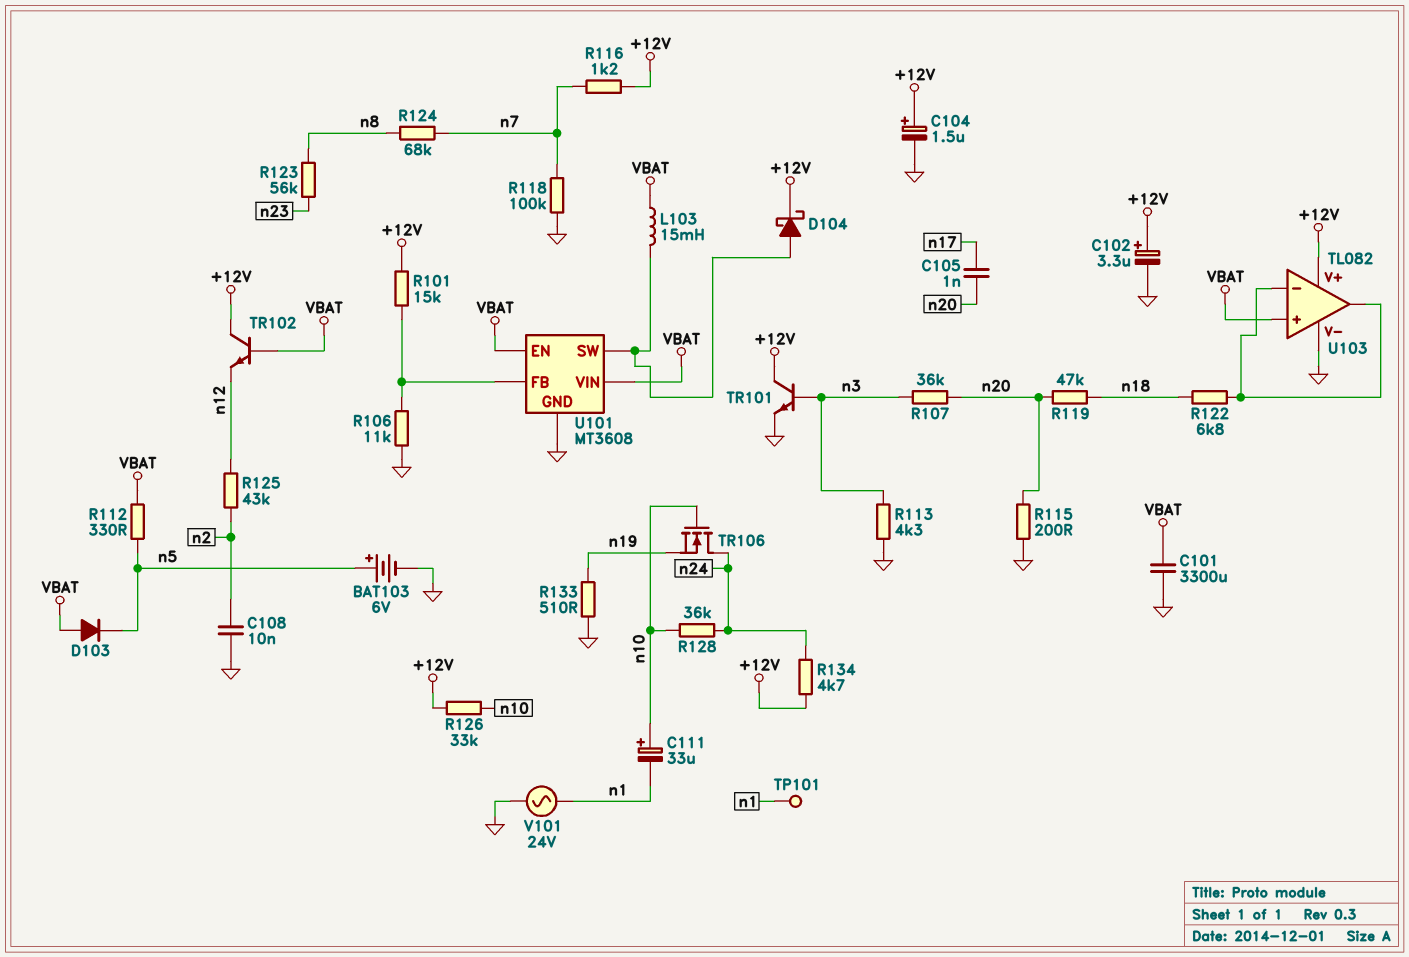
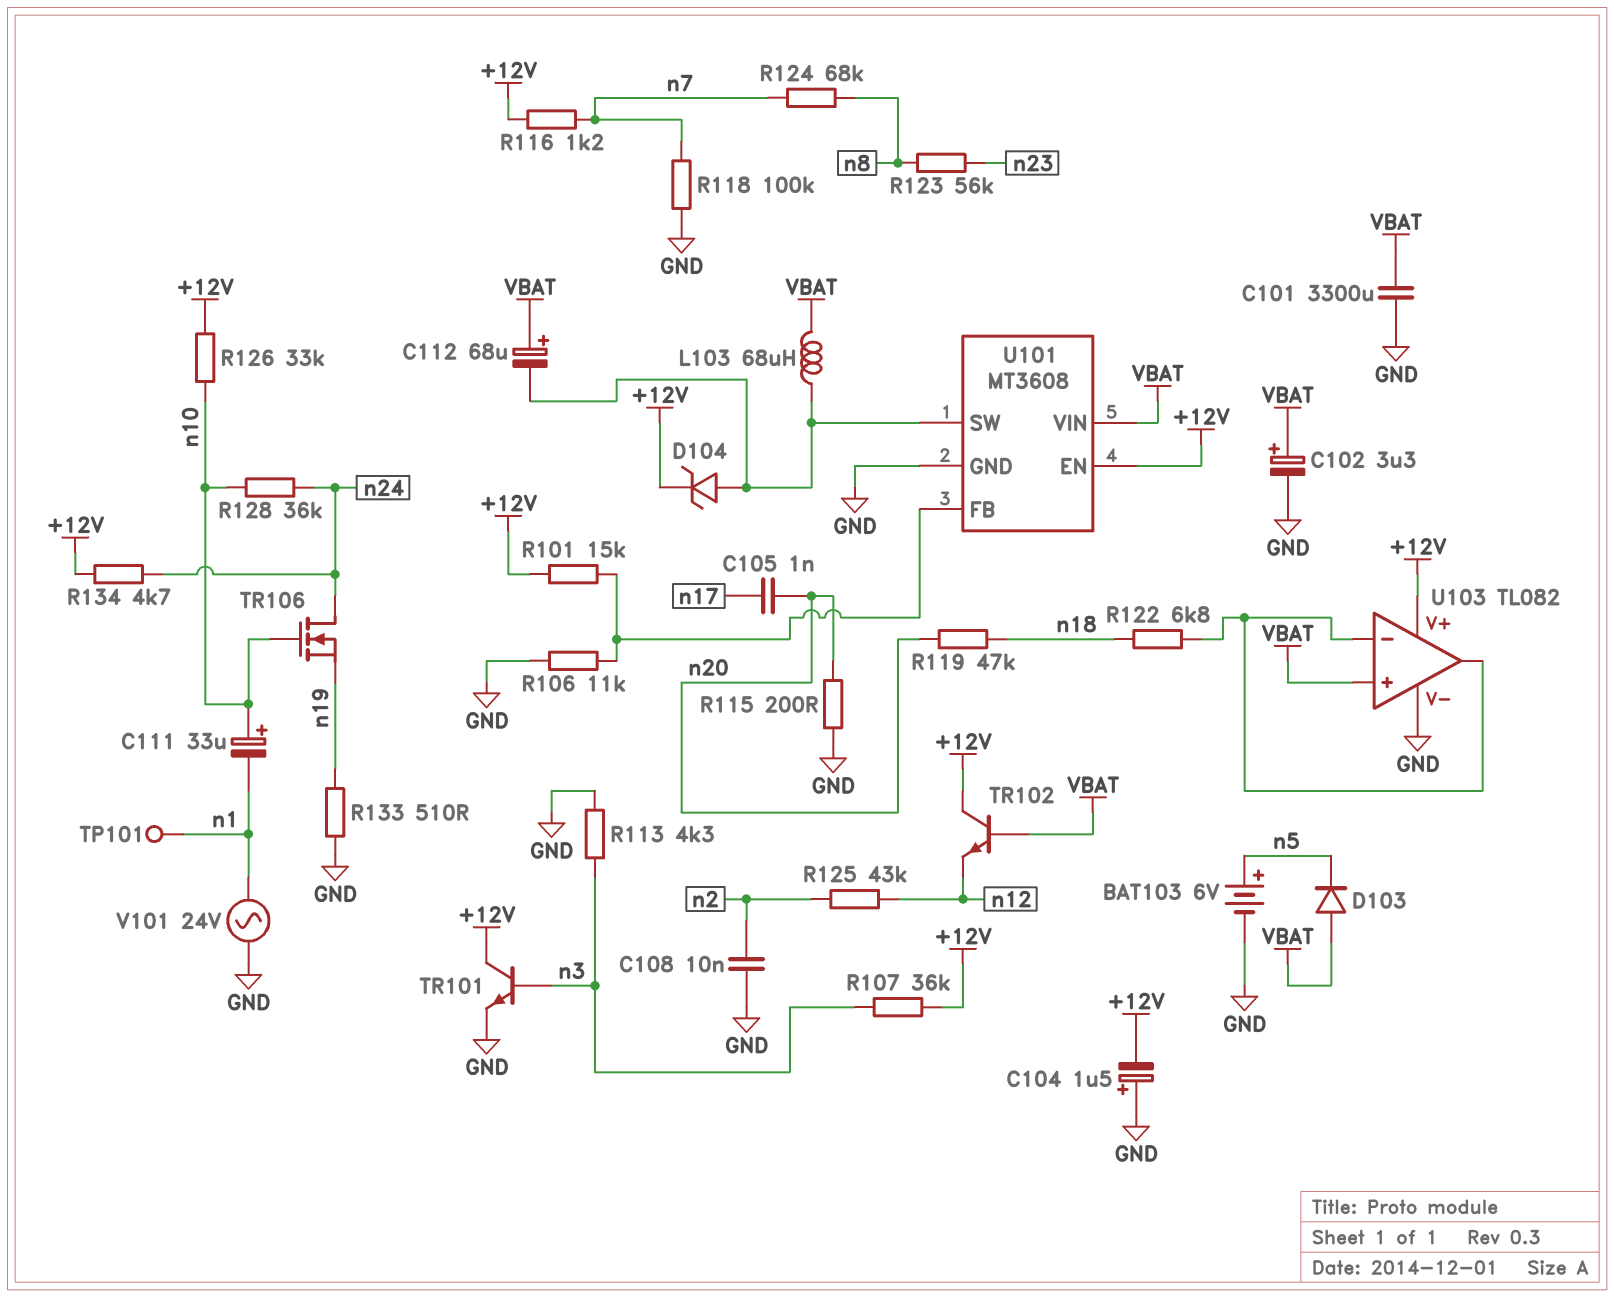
C102: 3.3uF (plus +12V, minus GND) -> 3.3uF (plus VBAT, minus GND)
C104: 1.5uF (plus +12V, minus GND) -> 1.5uF (plus GND, minus +12V)
C112: none -> 68uF (plus VBAT, minus U101/SW)
D104: schottky (A U101/SW, K +12V) -> zener (A U101/SW, K +12V)
L103: 15mH (U101/SW, VBAT) -> 68uH (U101/SW, VBAT)
R107: 36k (n3, n20) -> 36k (+12V, n3)
R112: 330 (VBAT, n5) -> none
U101 pin EN: VBAT -> +12V

